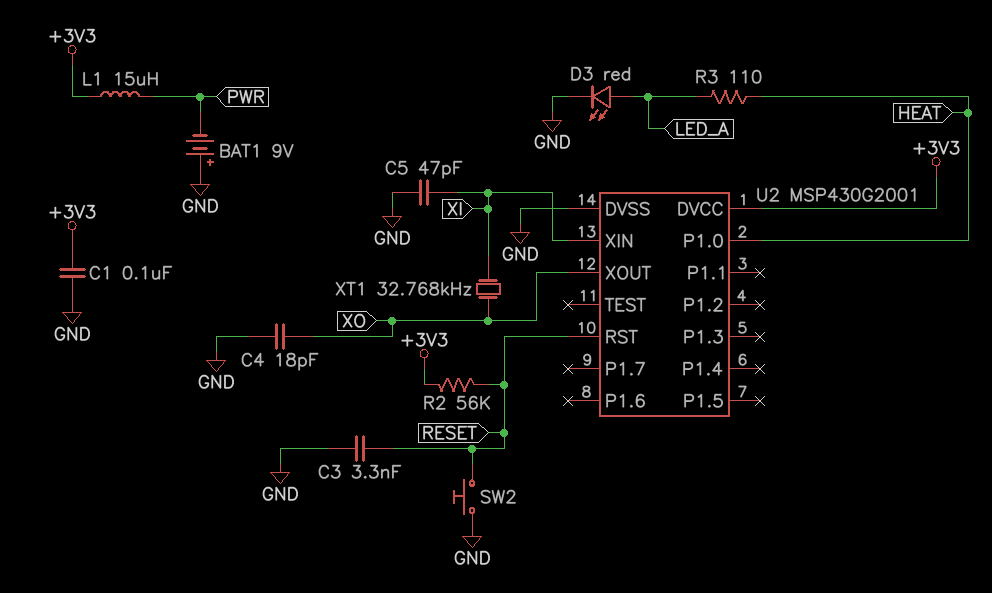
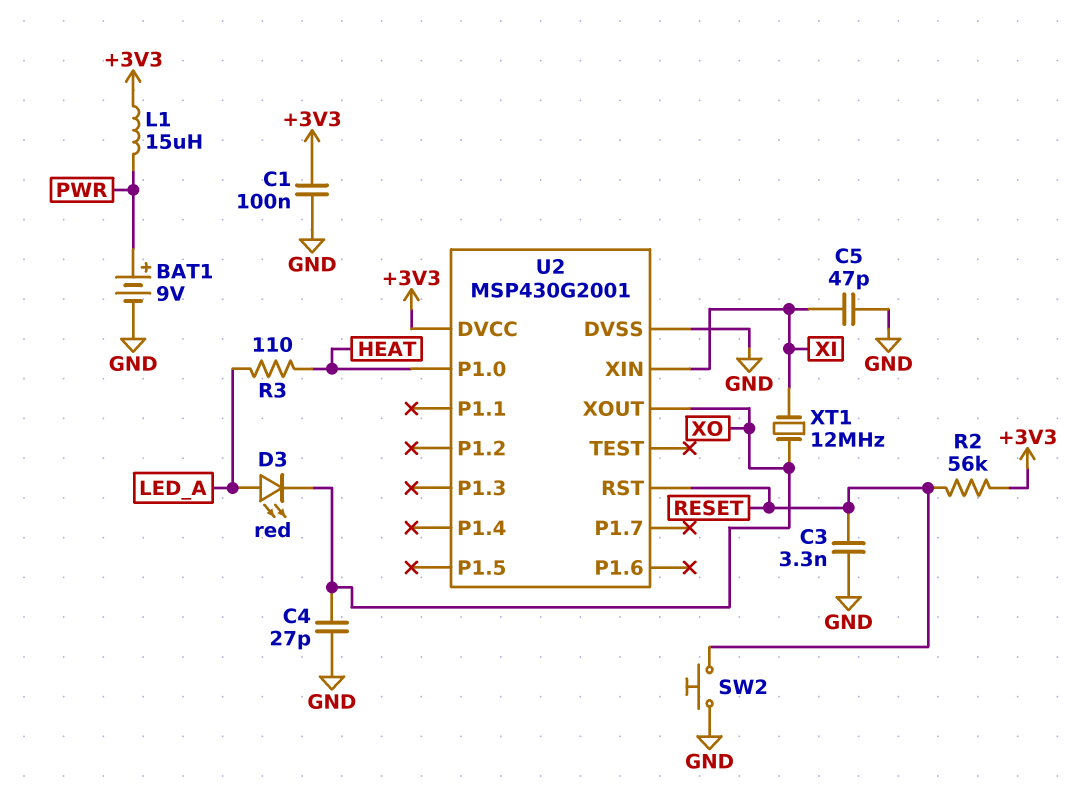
BAT1: 9V (plus GND, minus PWR) -> 9V (plus PWR, minus GND)
C4: 18pF (GND, XO) -> 27pF (GND, XO)
D3: LED red (A LED_A, K GND) -> LED red (A LED_A, K XO)
XT1: 32.768kHz (XI, XO) -> 12MHz (XI, XO)

